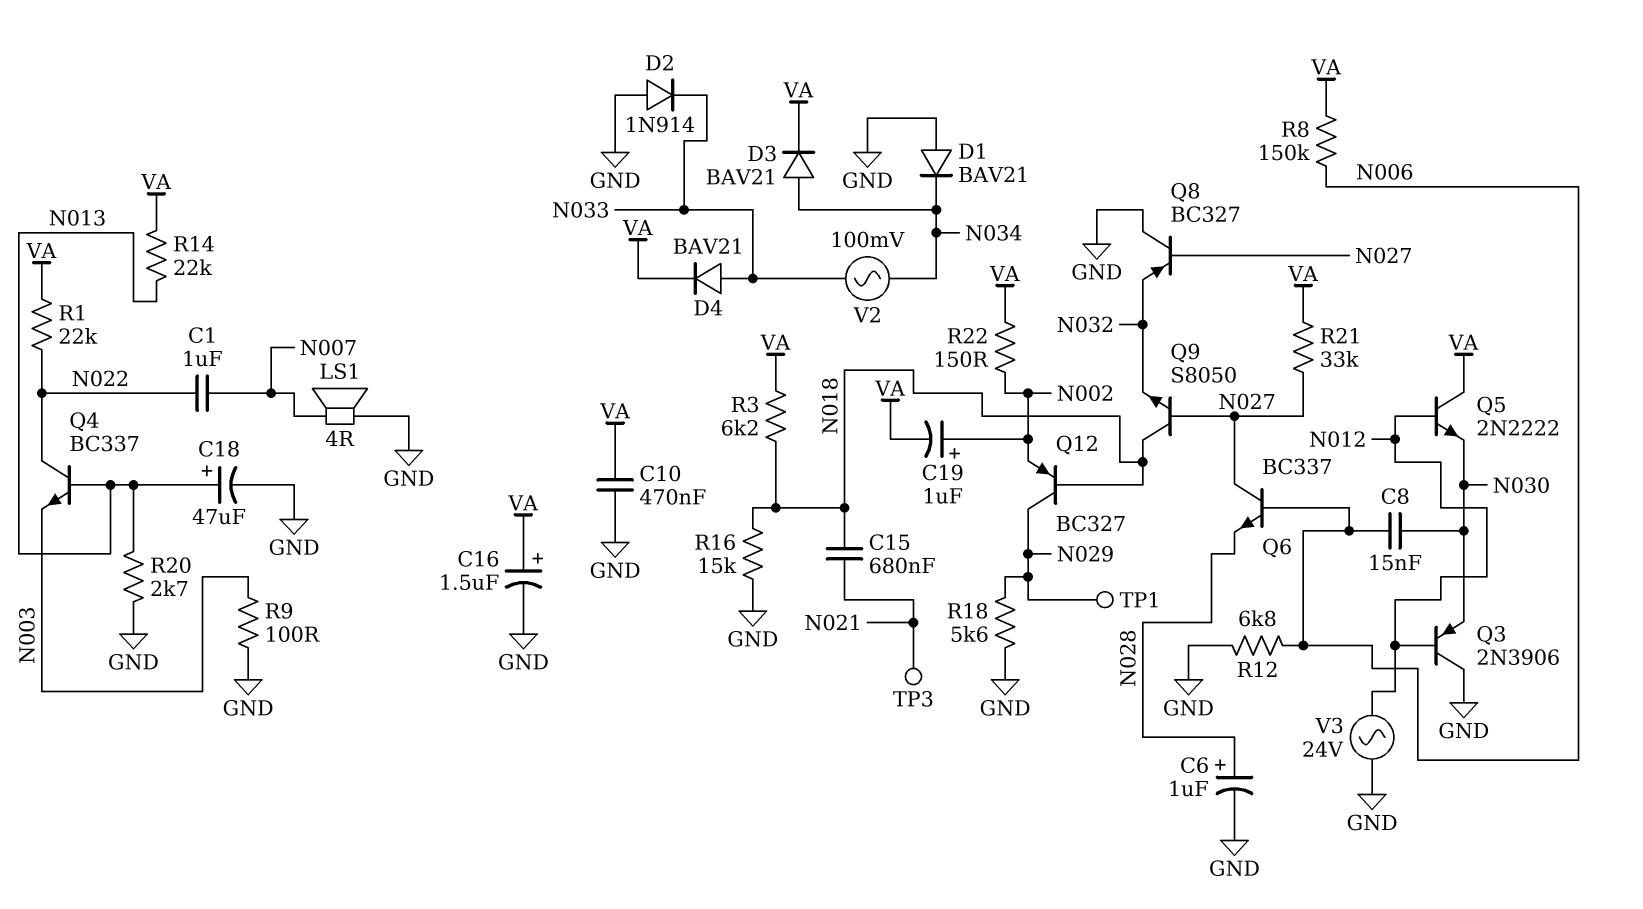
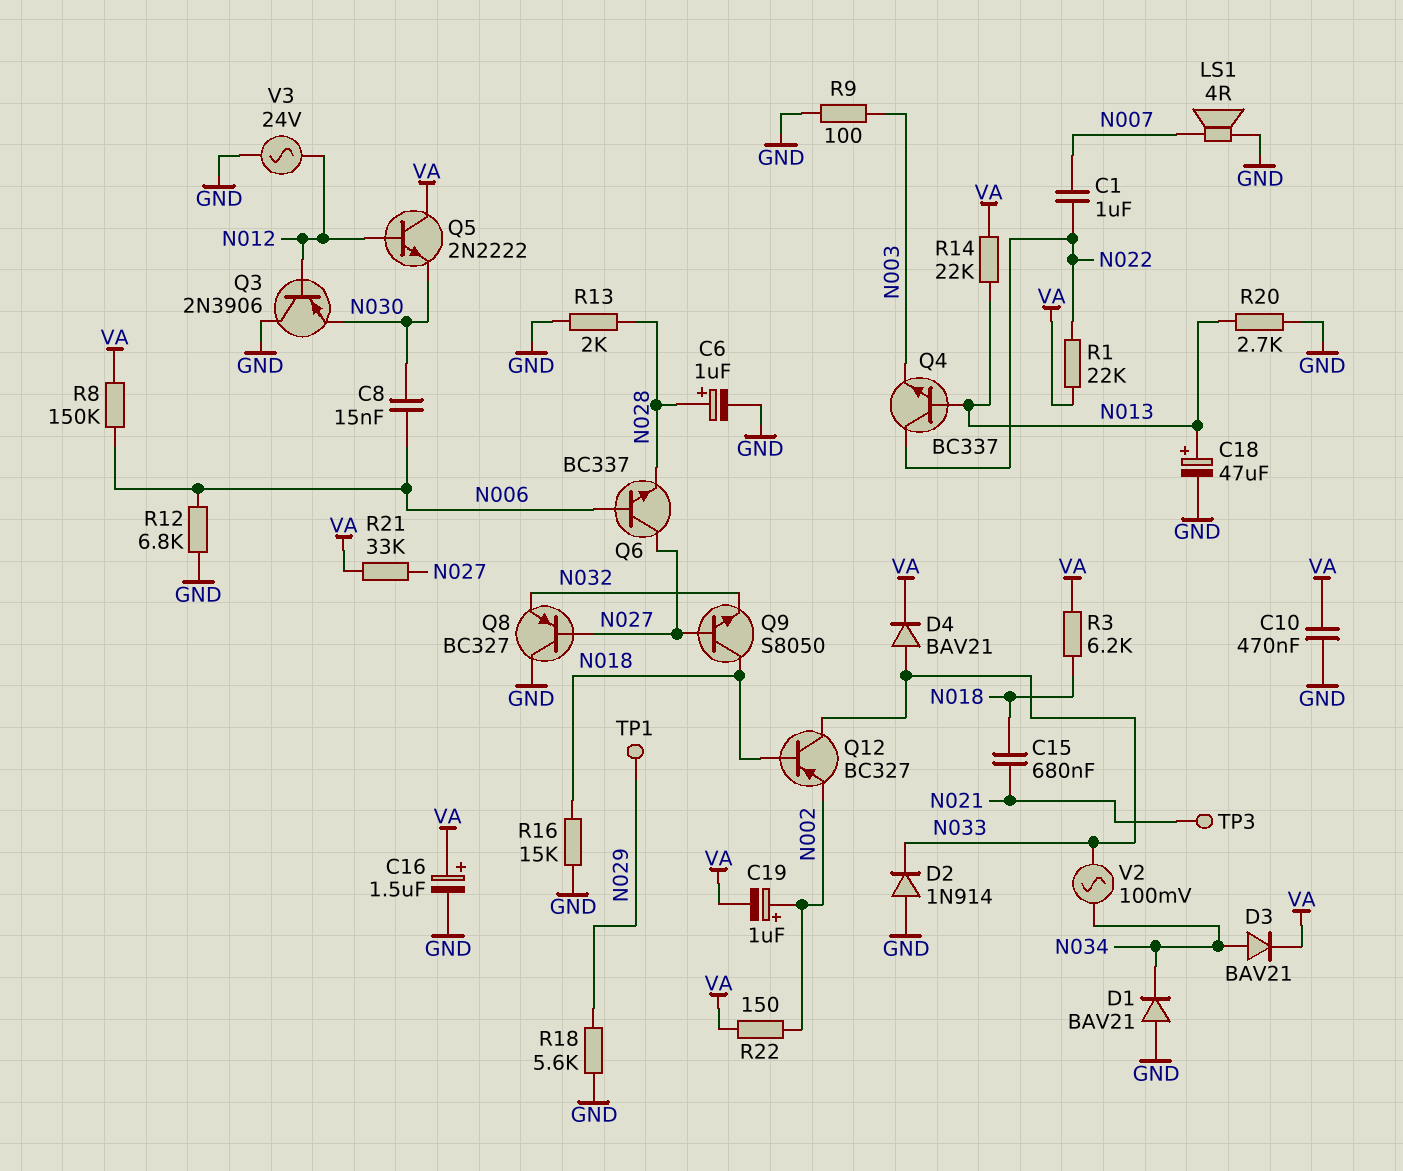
Q12: PNP BC327 (B N018, C N029, E N002) -> PNP BC327 (B N018, C N033, E N002)
R13: none -> 2k (GND, N028)

